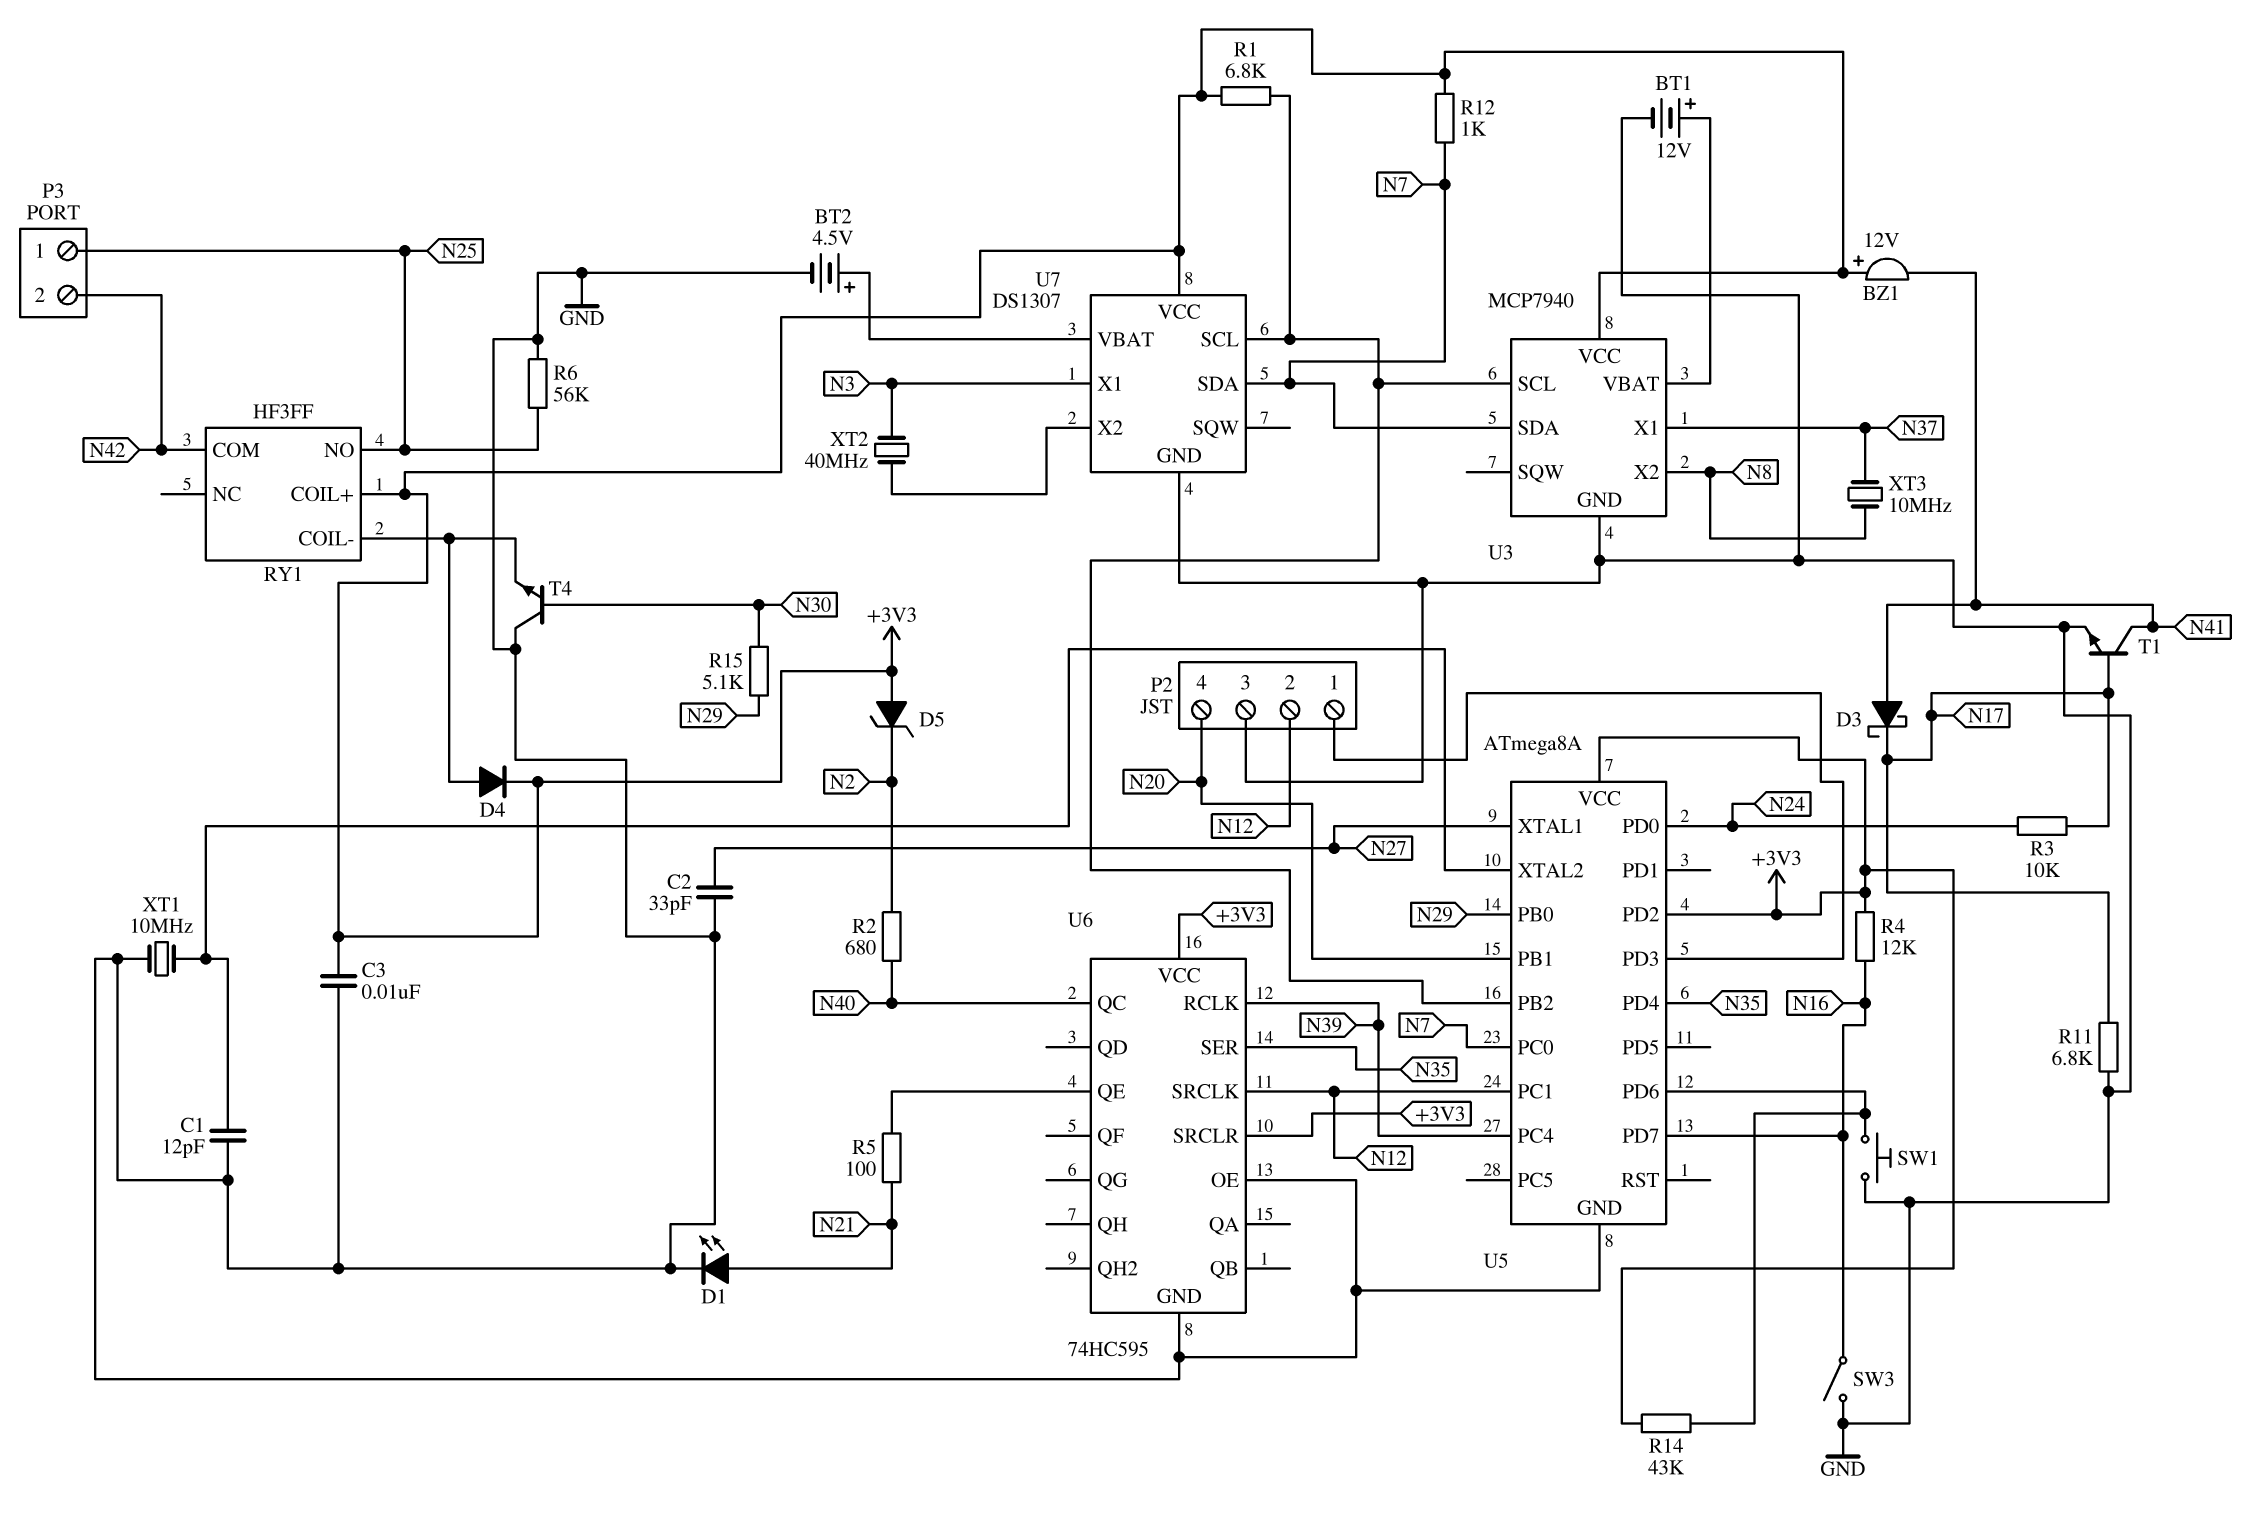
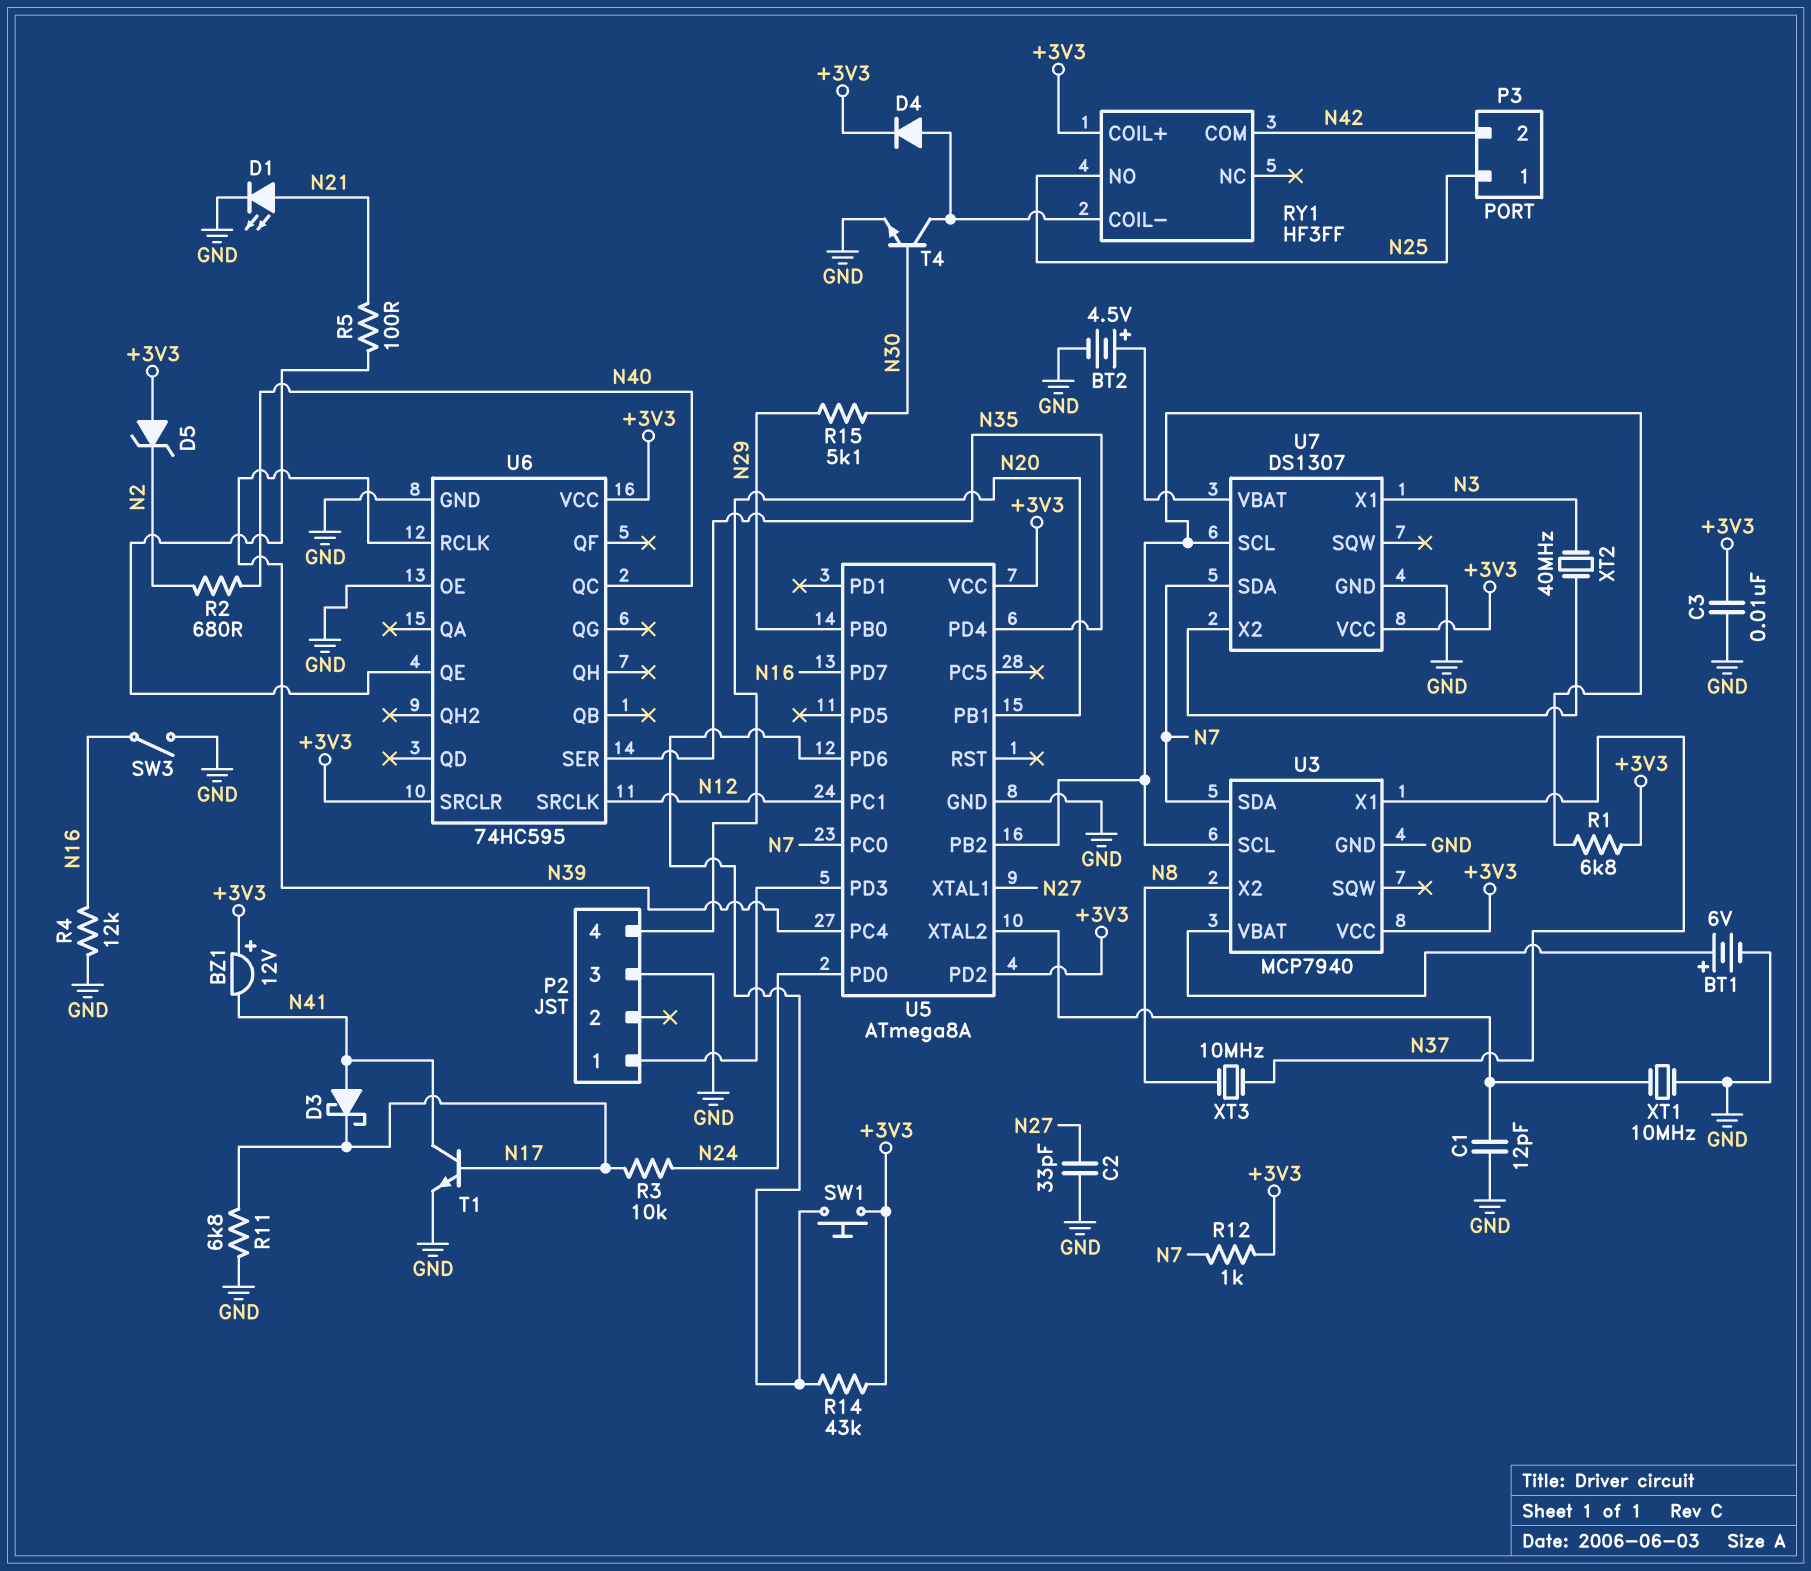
BT1: 12V (plus U3/VBAT, minus GND) -> 6V (plus U3/VBAT, minus GND)
P2 pin 2: N12 -> none
R4: 12k (+3V3, N16) -> 12k (GND, N16)
R6: 56k (GND, N25) -> none
SW1: button (GND, U5/PD6) -> button (+3V3, U5/PD6)
T4: NPN (B N30, C GND, E RY1/COIL-) -> NPN (B N30, C RY1/COIL-, E GND)

